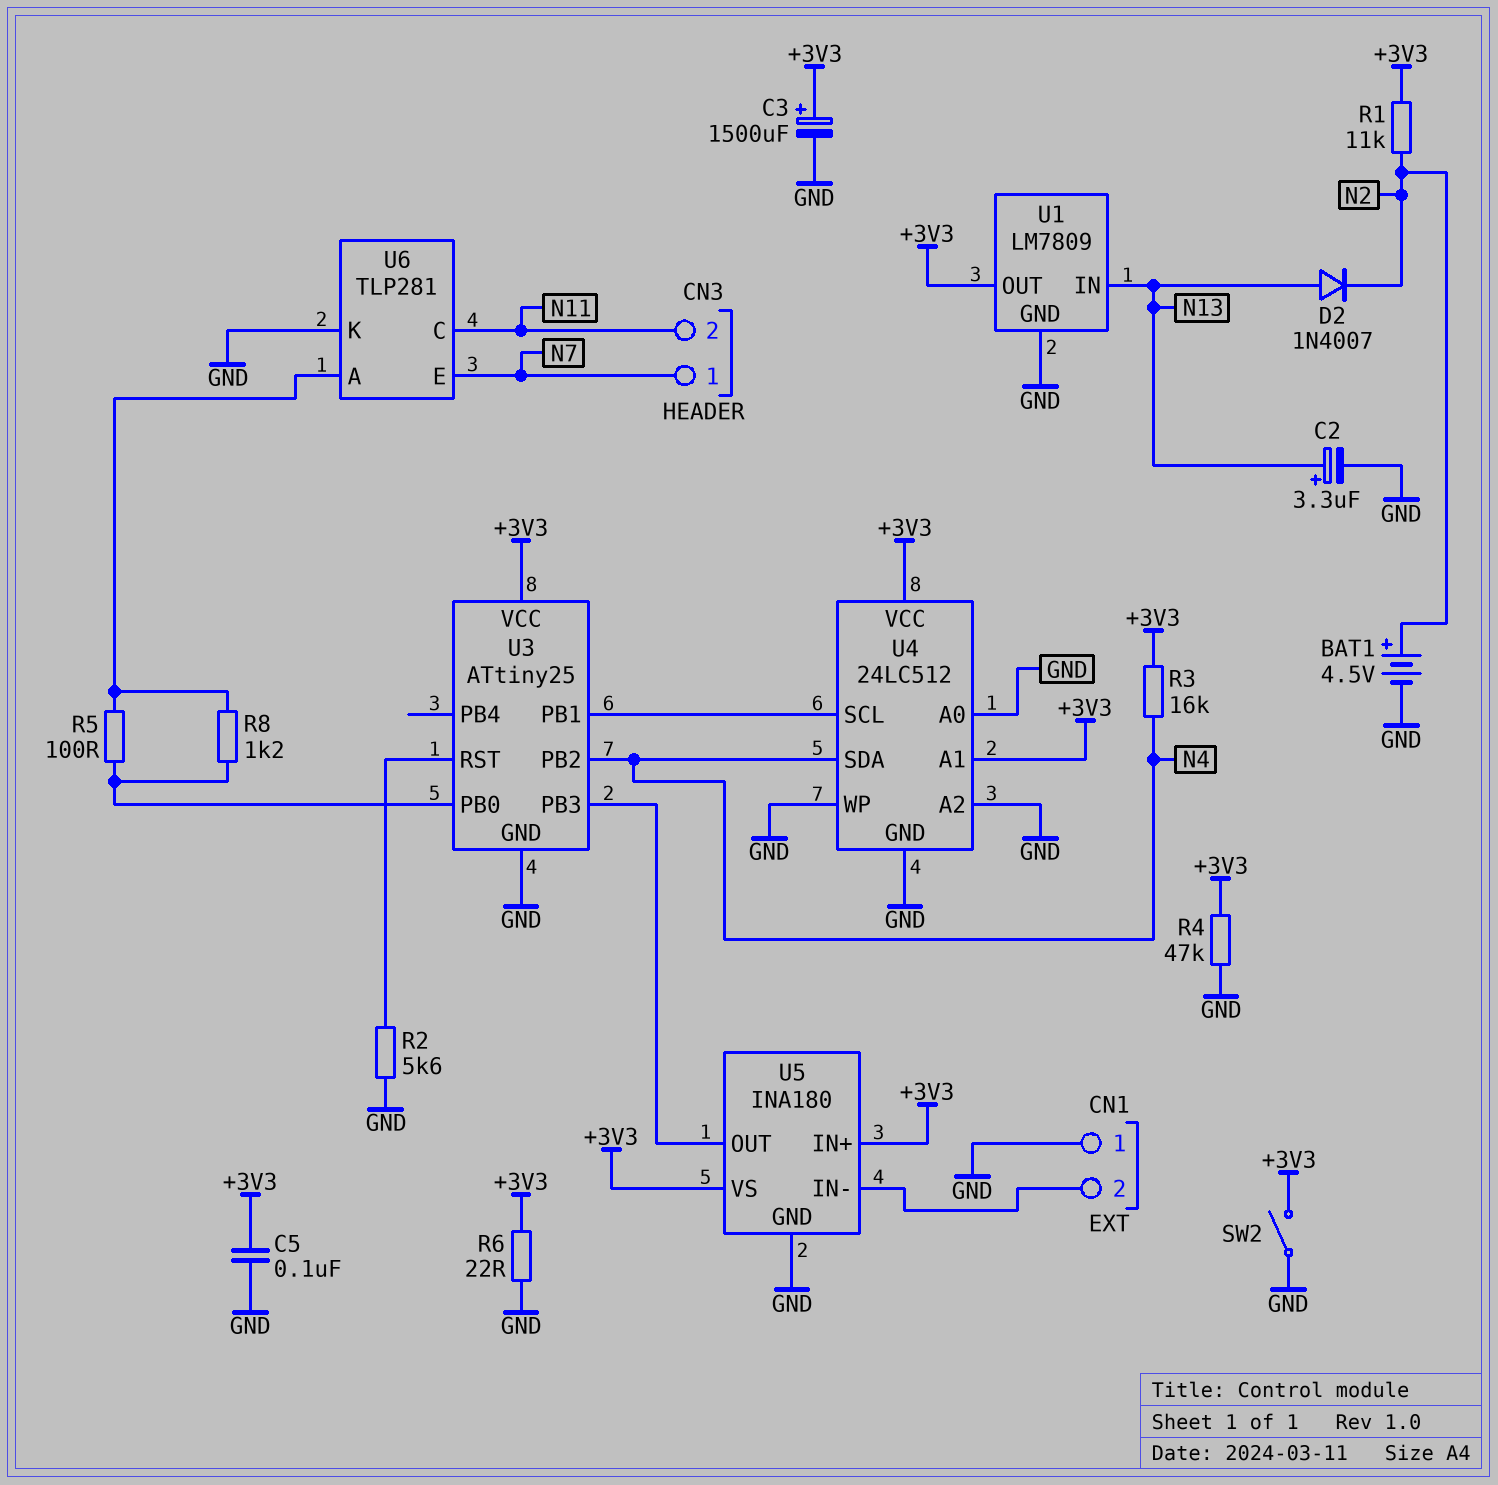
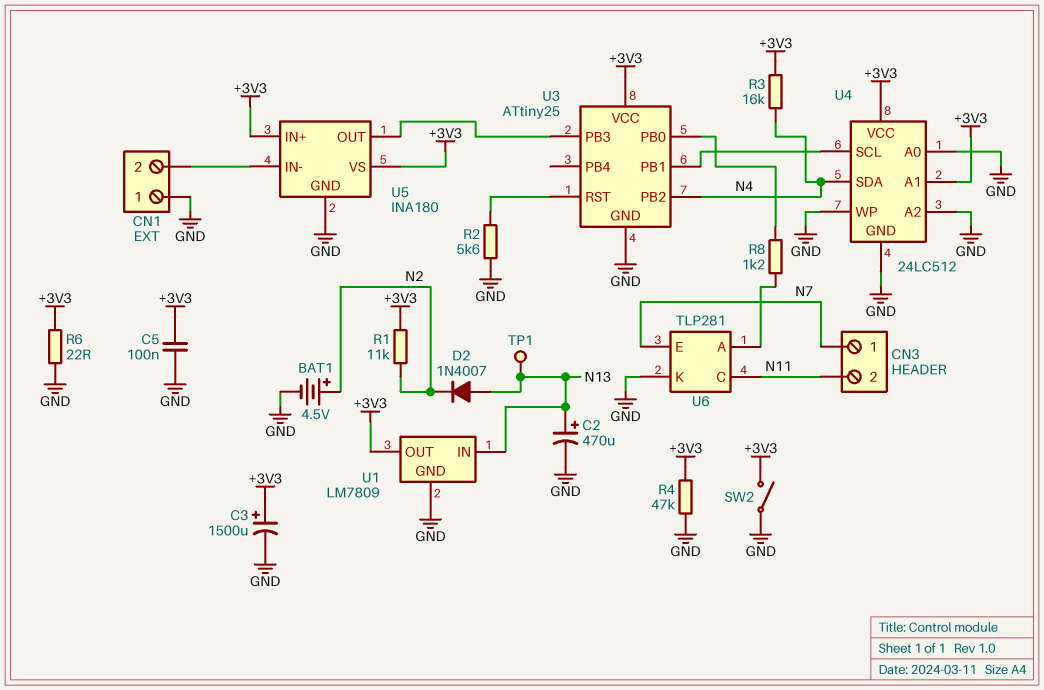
C2: 3.3uF (plus N13, minus GND) -> 470uF (plus N13, minus GND)
R5: 100 (U3/PB0, U6/A) -> none
TP1: none -> test point (N13)

